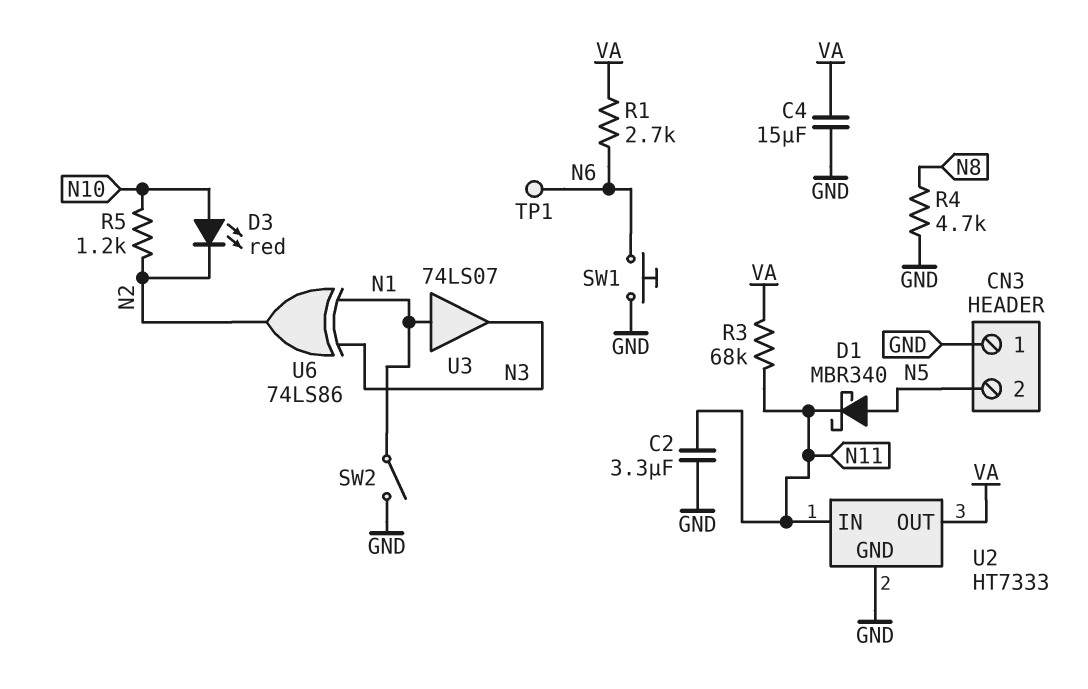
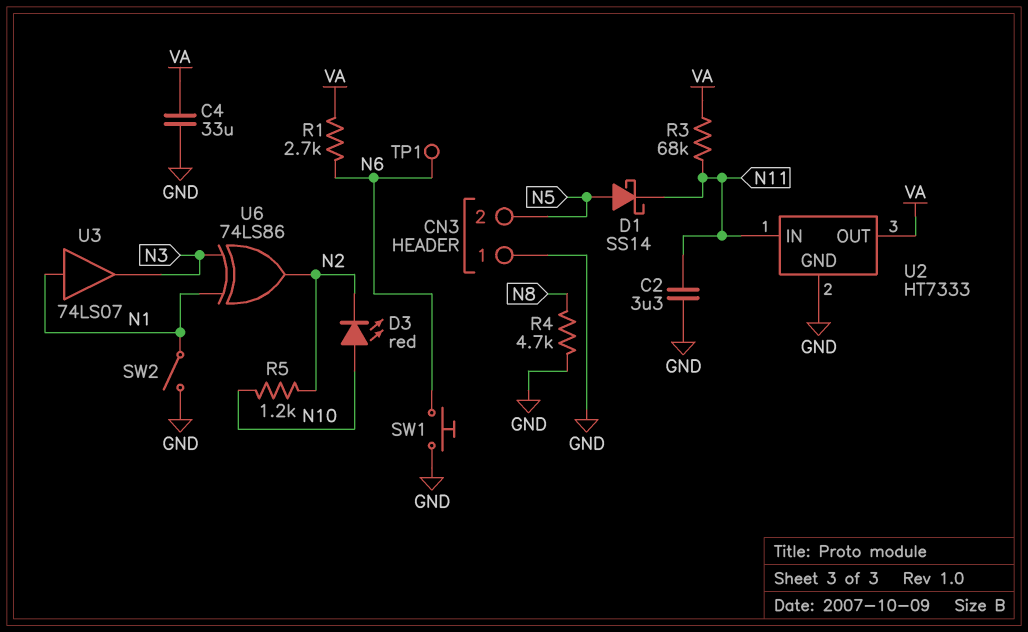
C4: 15uF (GND, VA) -> 33uF (GND, VA)
D1: schottky MBR340 (A N5, K N11) -> schottky SS14 (A N5, K N11)

